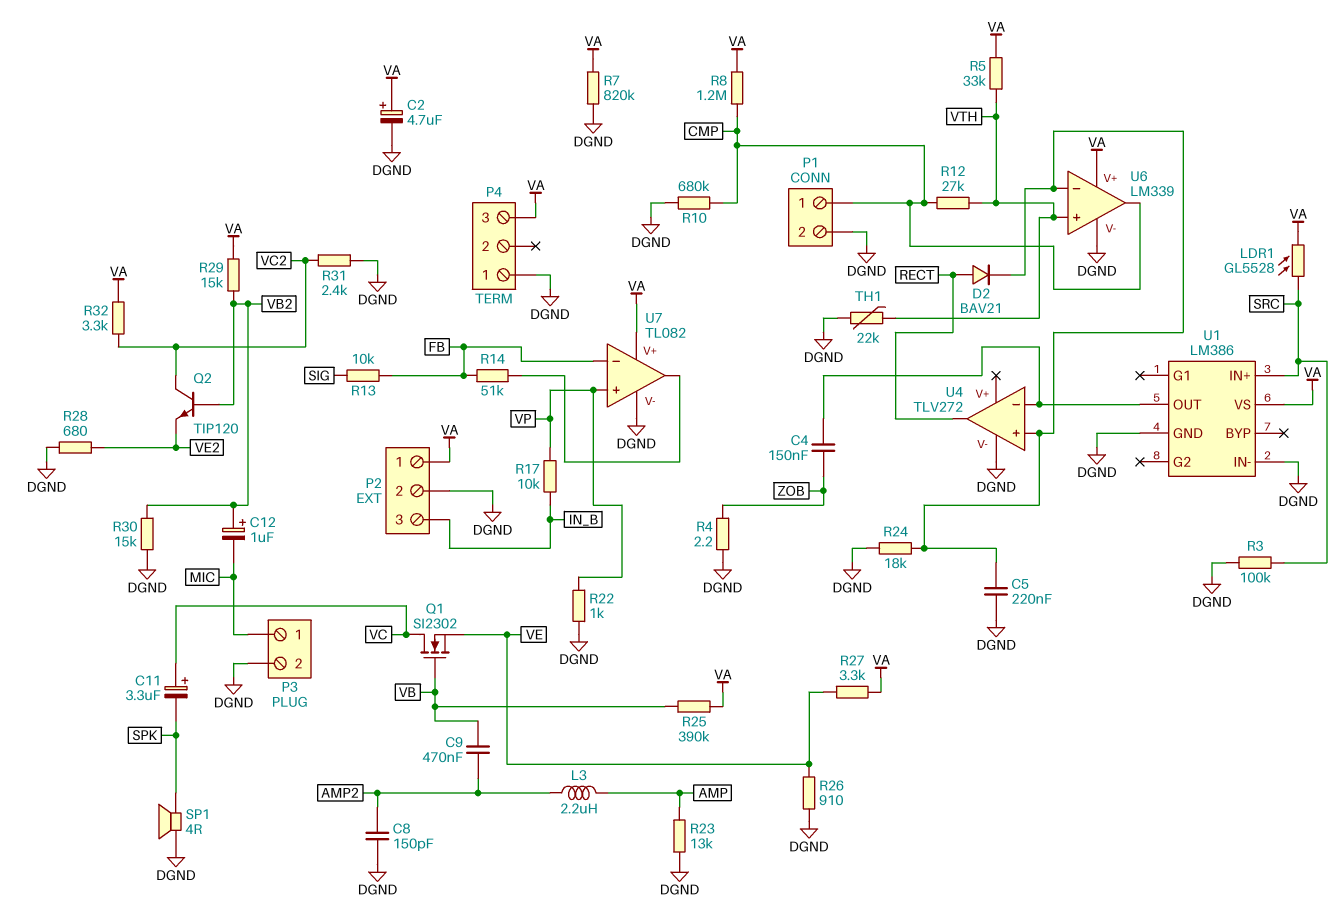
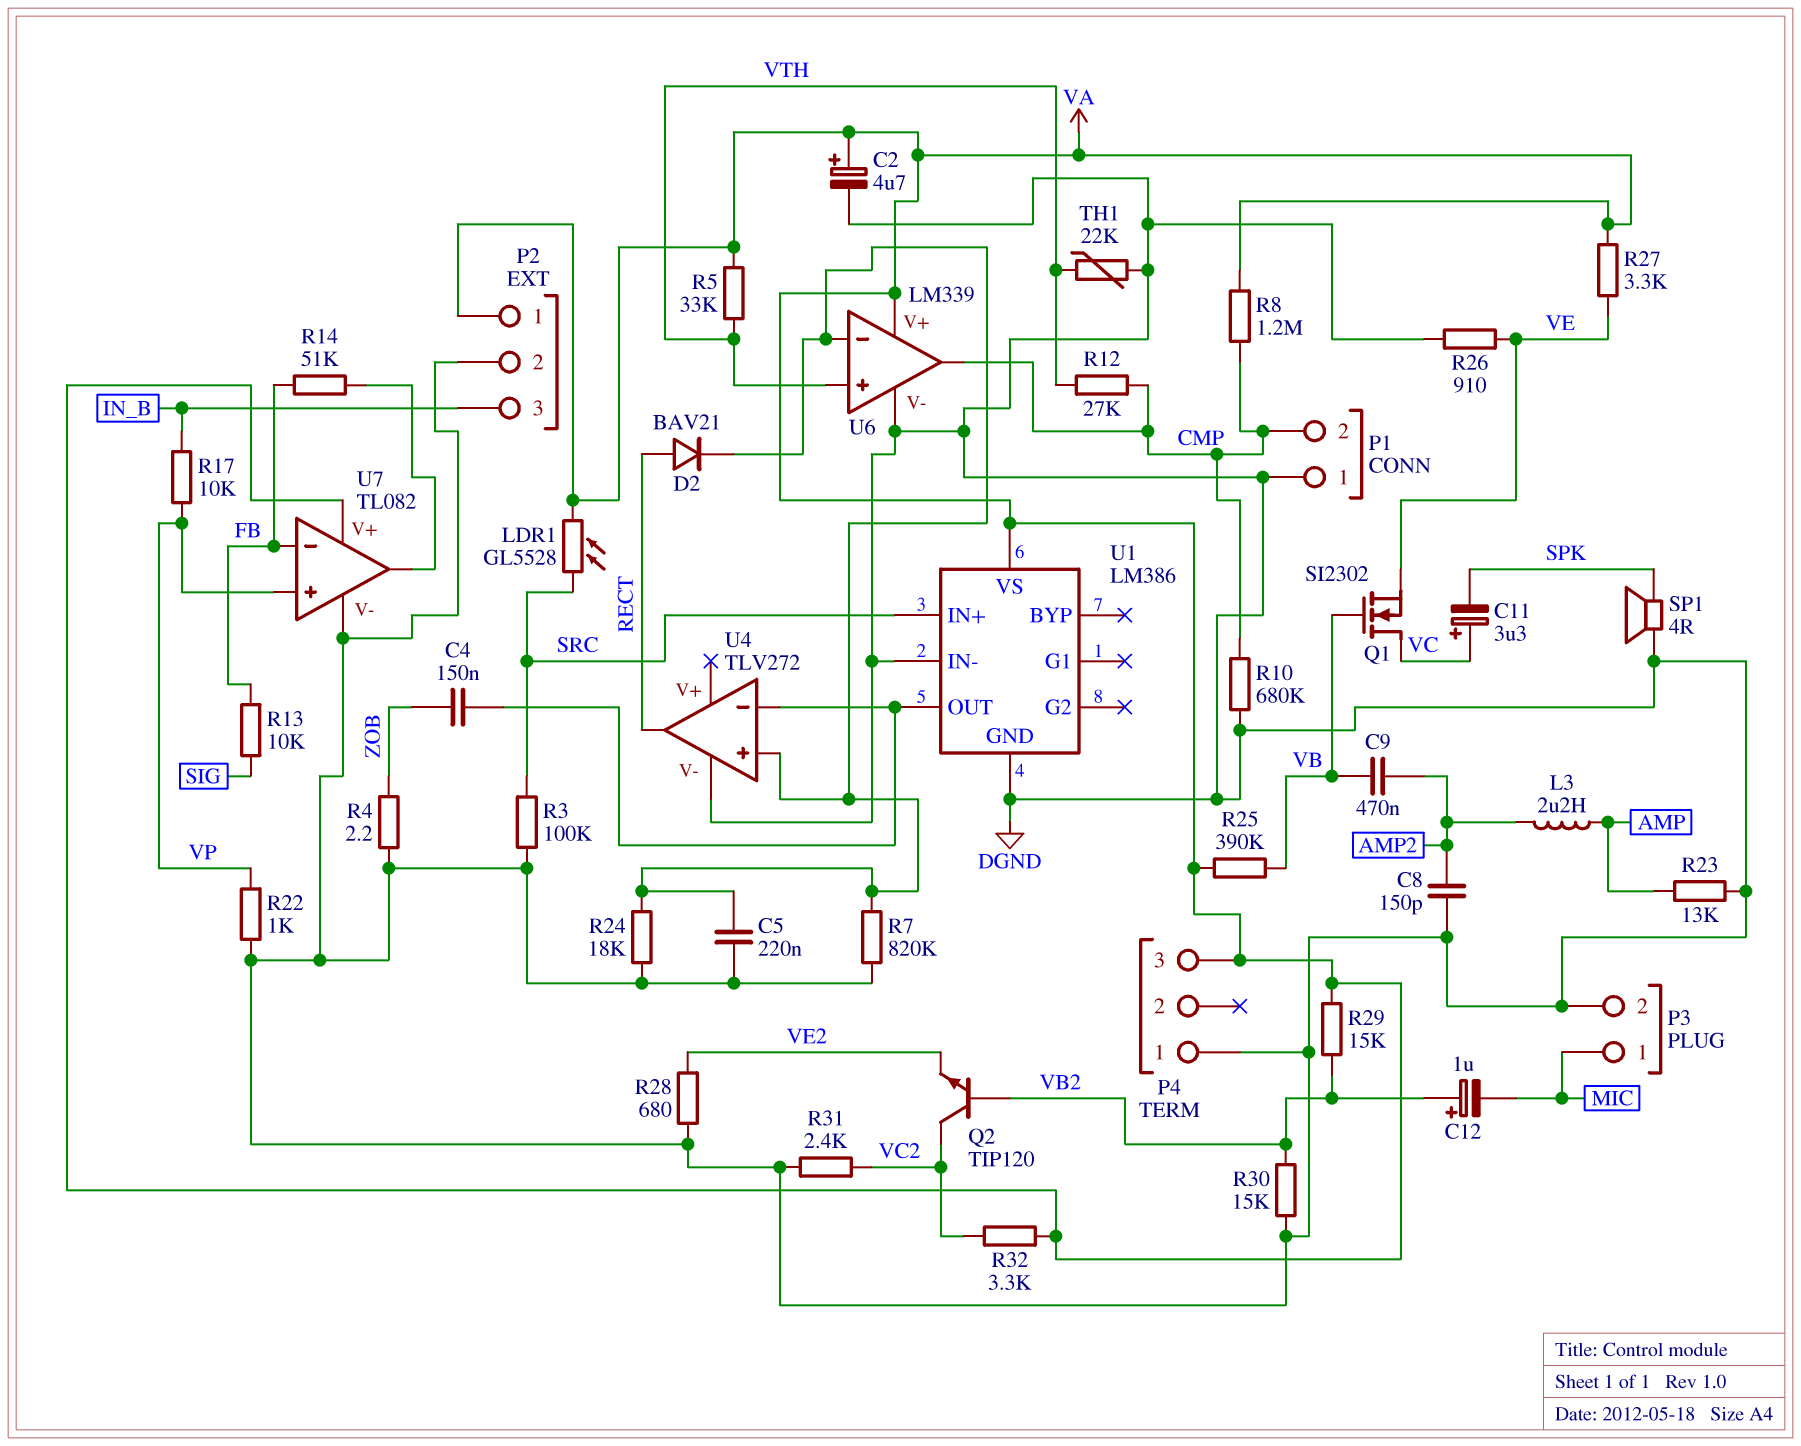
P1 pin 1: CMP -> DGND
P1 pin 2: DGND -> CMP
R7: 820k (DGND, VA) -> 820k (DGND, U4/in+)

